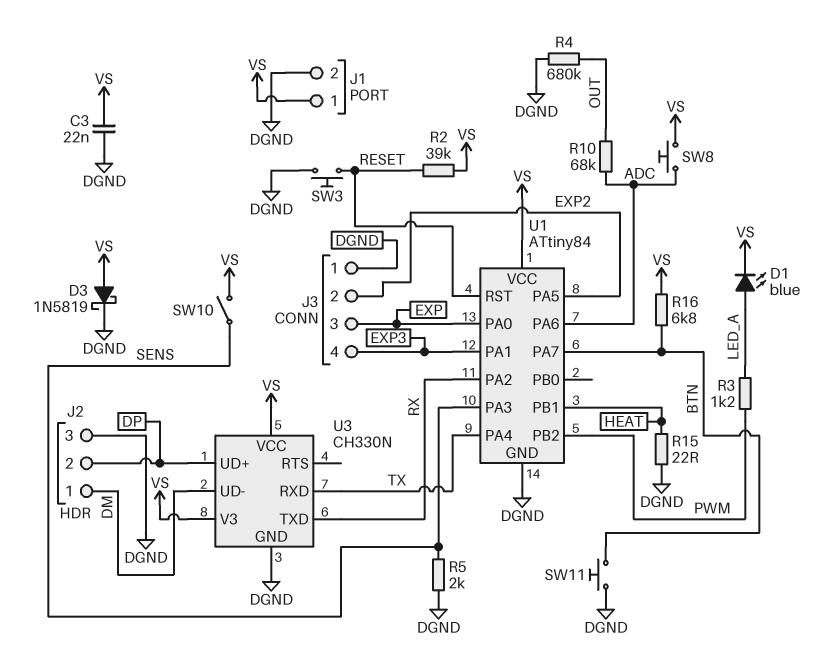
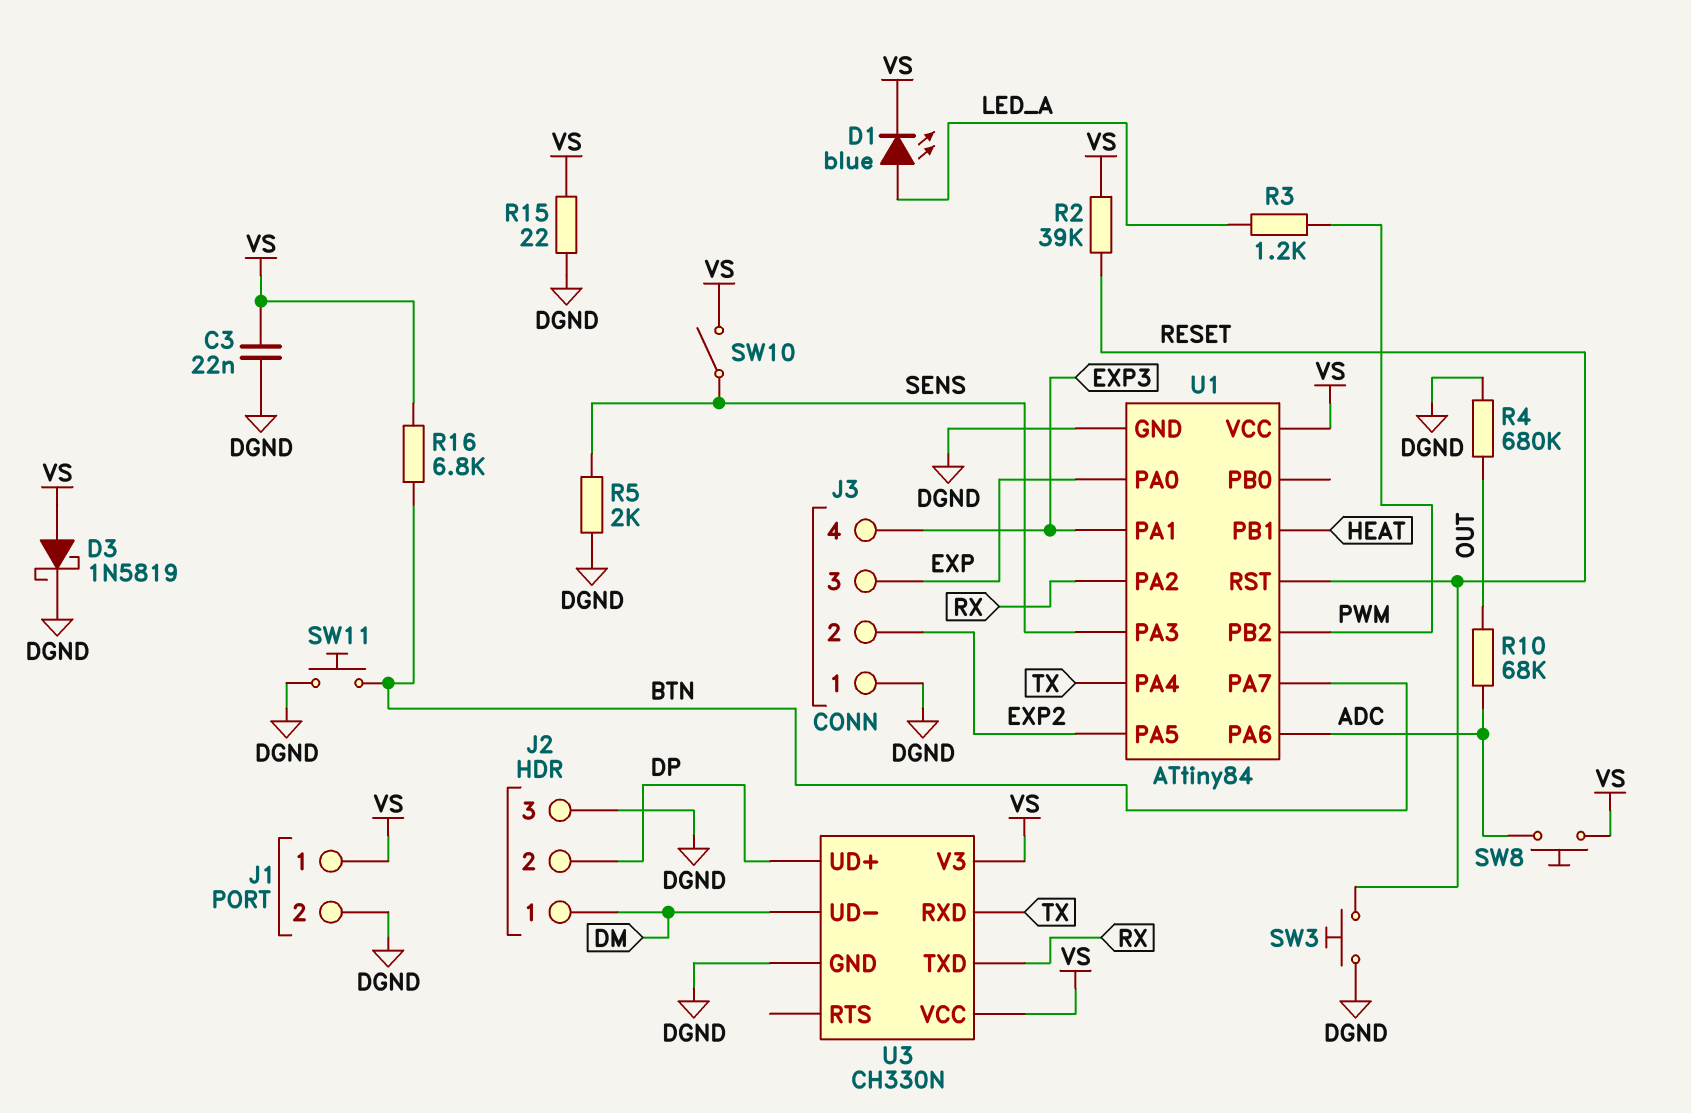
R15: 22 (DGND, HEAT) -> 22 (DGND, VS)

